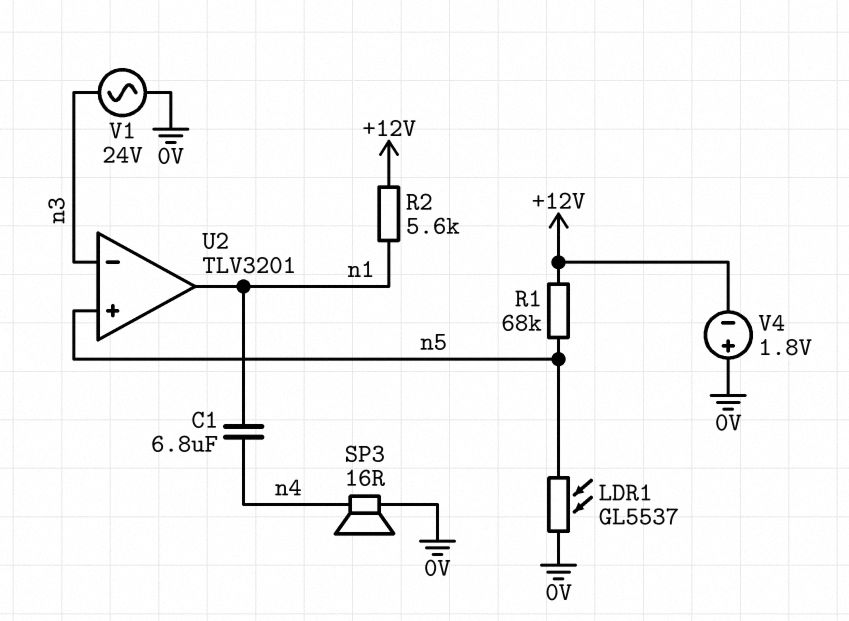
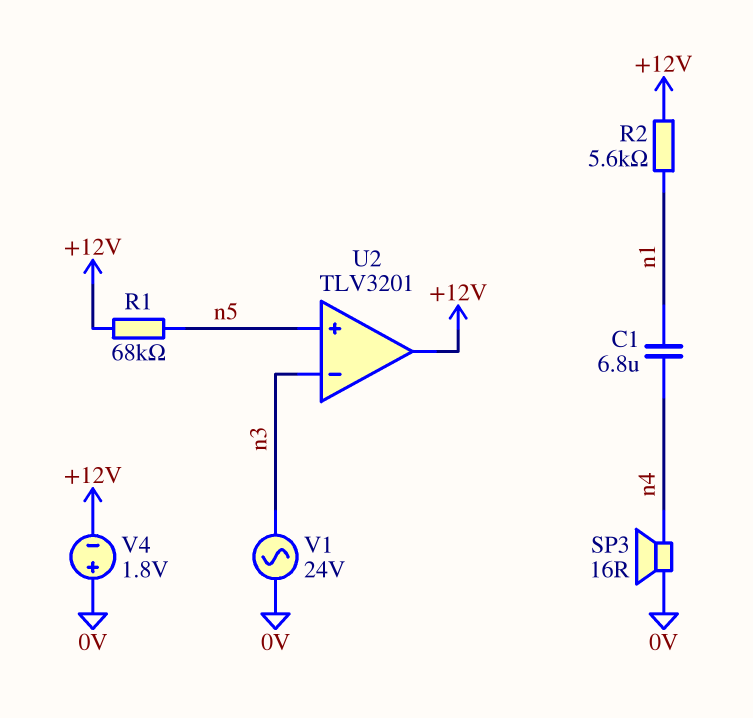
LDR1: GL5537 (0V, n5) -> none
U2 pin out: n1 -> +12V

